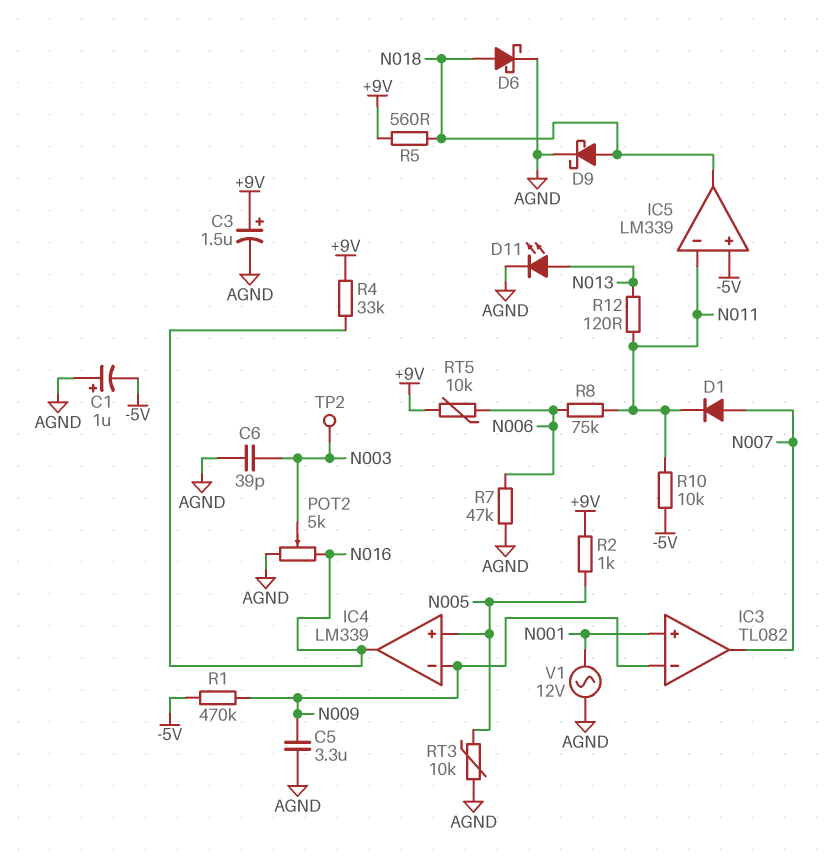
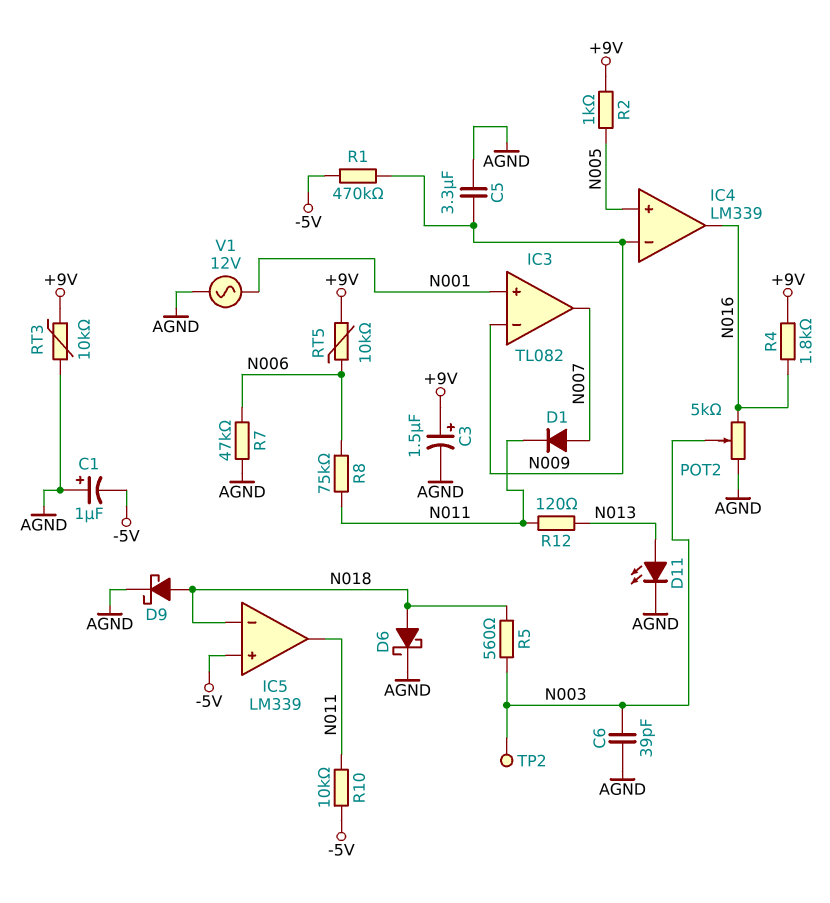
IC5 pin in-: N011 -> N018
IC5 pin out: N018 -> N011
R4: 33k (+9V, N016) -> 1.8k (+9V, N016)
R5: 560 (+9V, N018) -> 560 (N003, N018)
RT3: 10k (AGND, N005) -> 10k (+9V, AGND)

